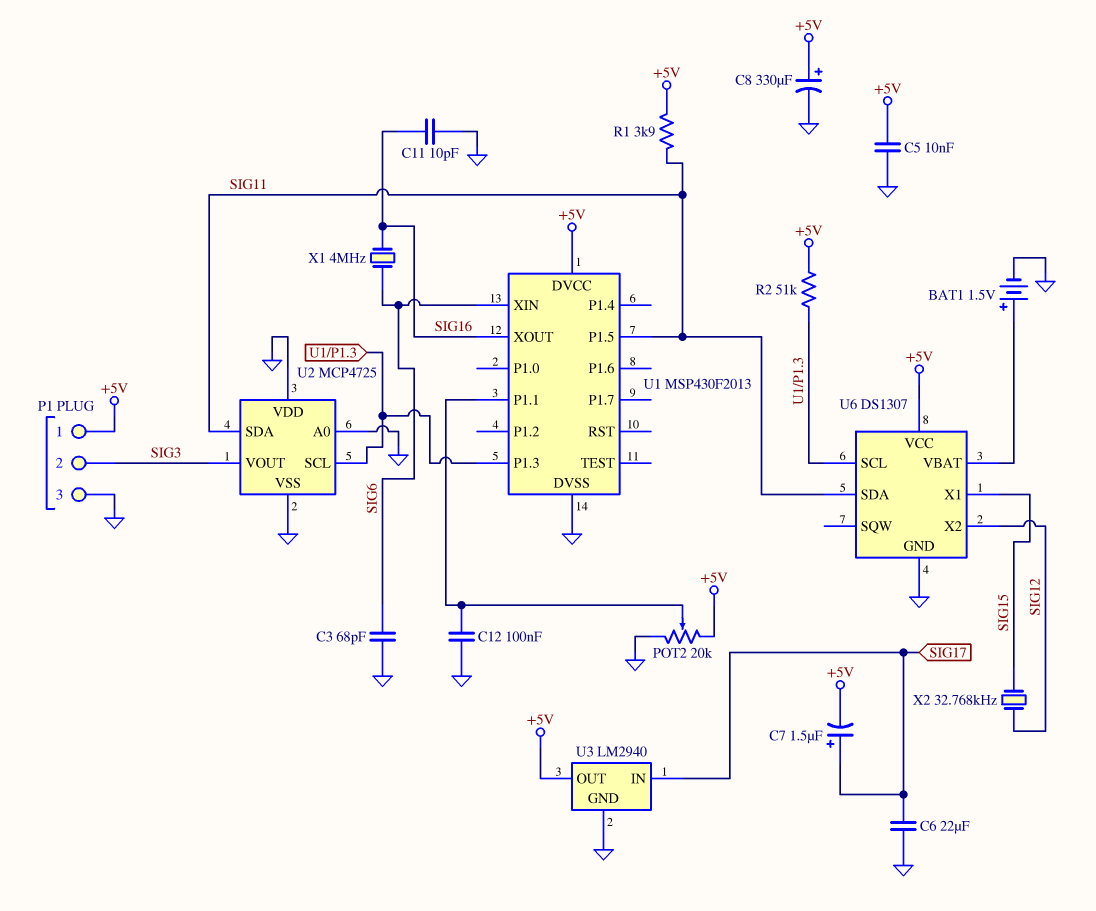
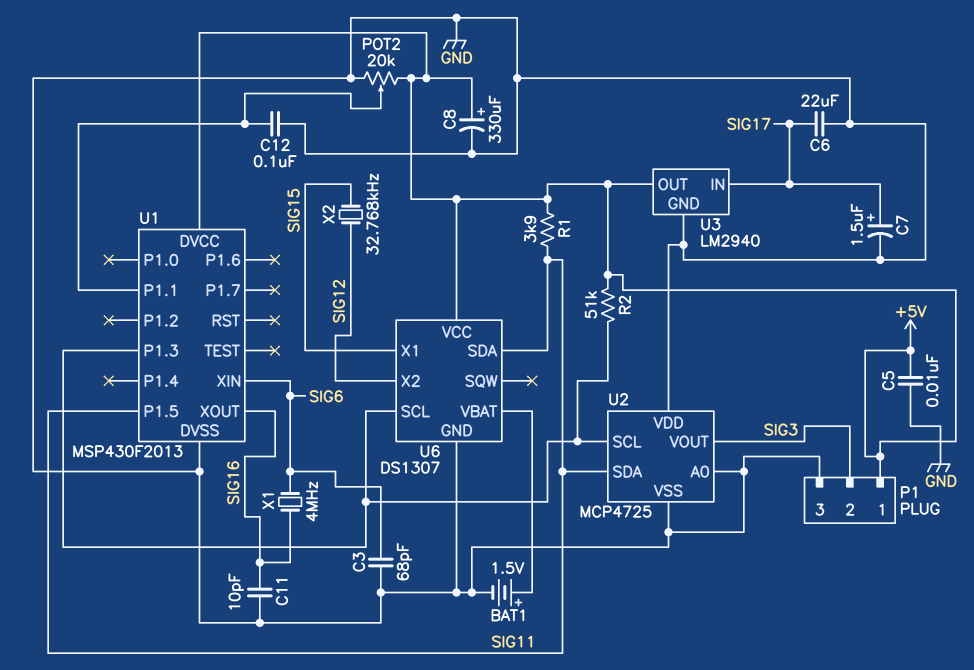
C7: 1.5uF (plus SIG17, minus +5V) -> 1.5uF (plus SIG17, minus GND)

